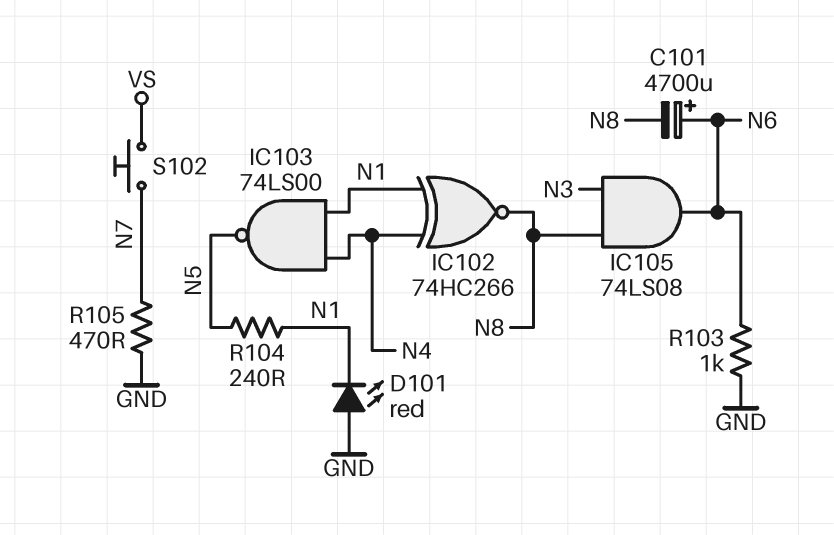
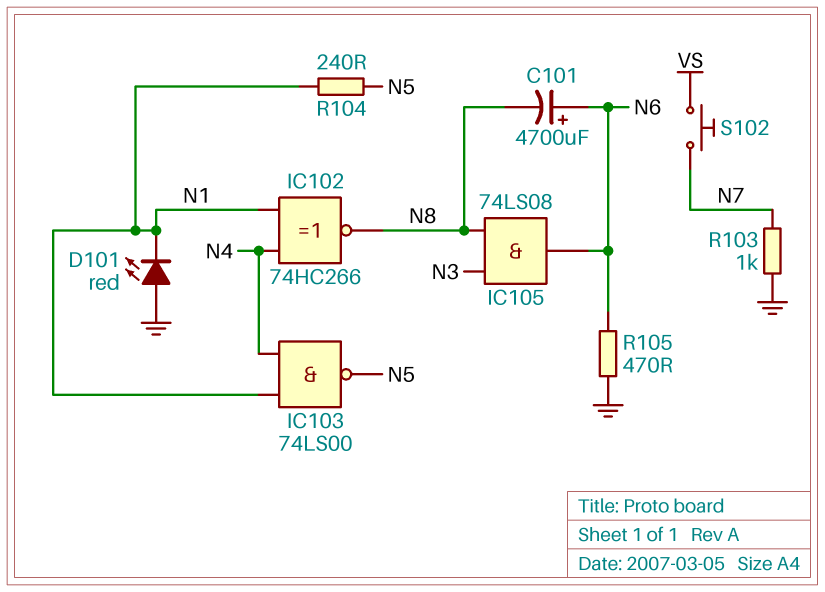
R103: 1k (GND, N6) -> 1k (GND, N7)
R105: 470 (GND, N7) -> 470 (GND, N6)

